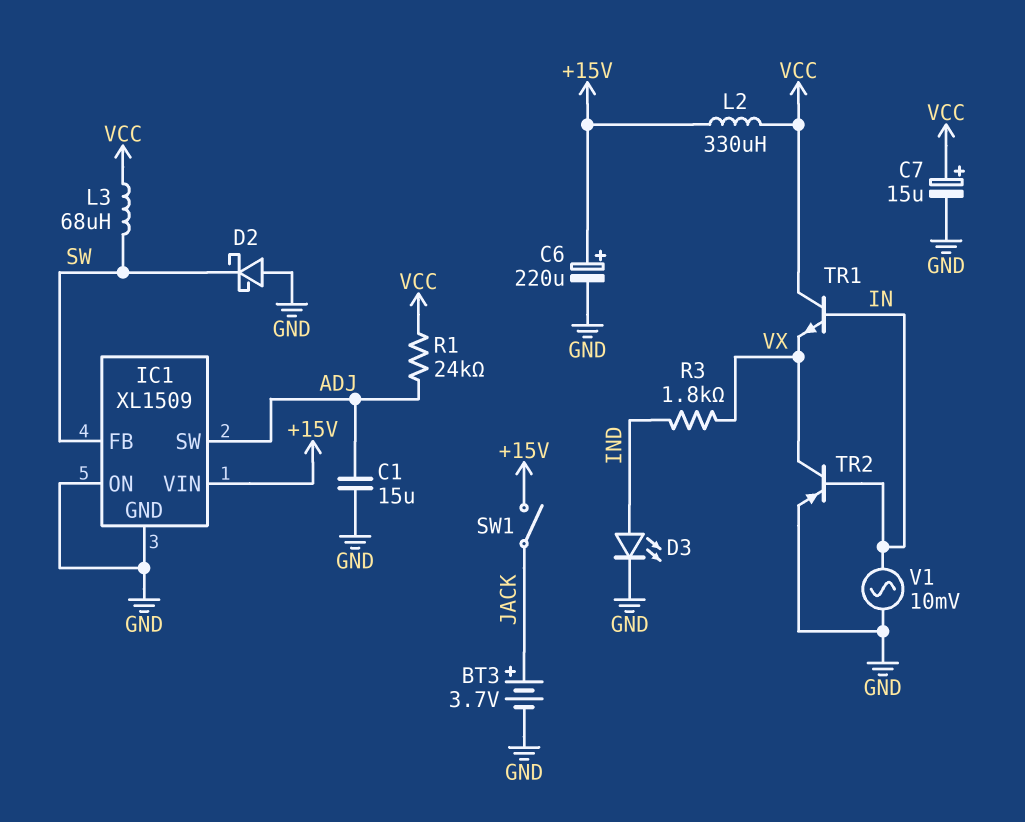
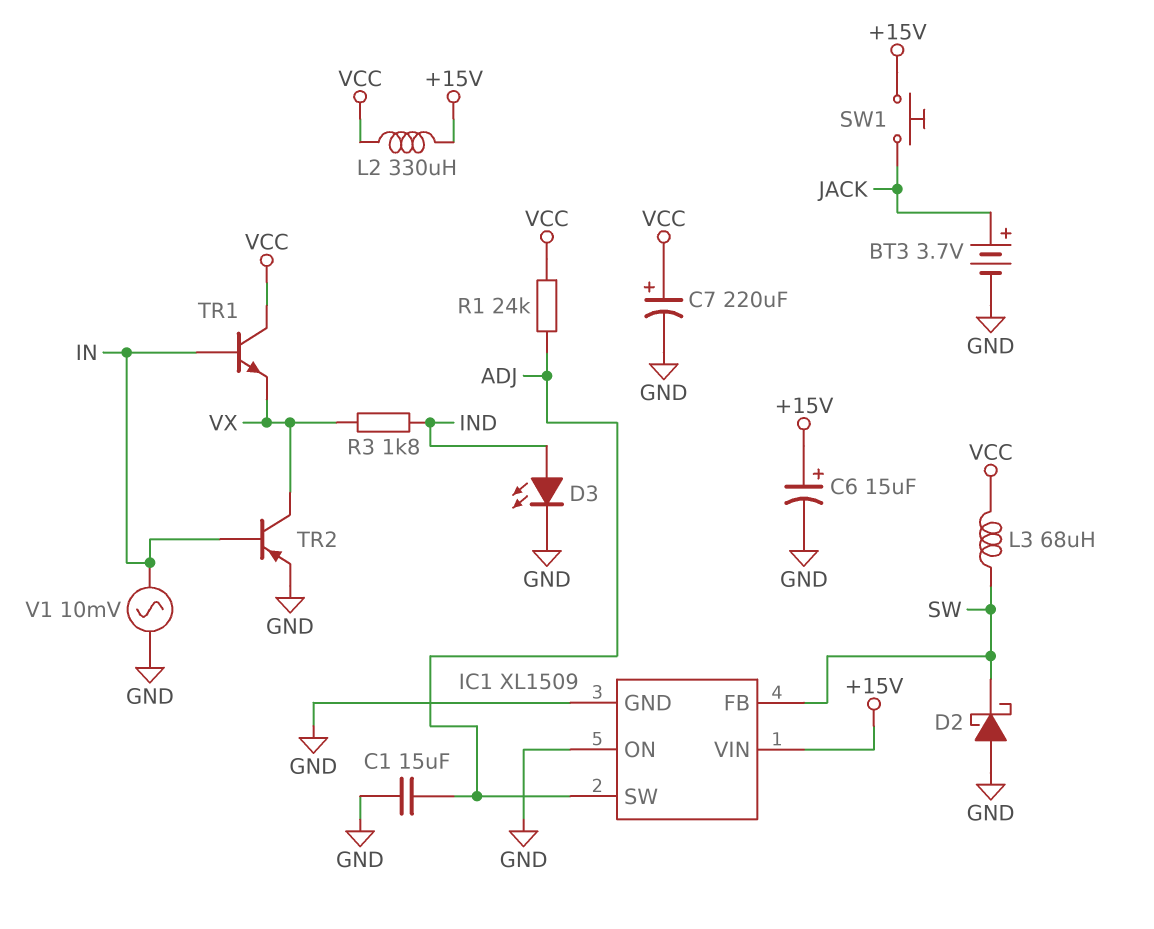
C6: 220uF (plus +15V, minus GND) -> 15uF (plus +15V, minus GND)
C7: 15uF (plus VCC, minus GND) -> 220uF (plus VCC, minus GND)
SW1: switch (+15V, JACK) -> button (+15V, JACK)

